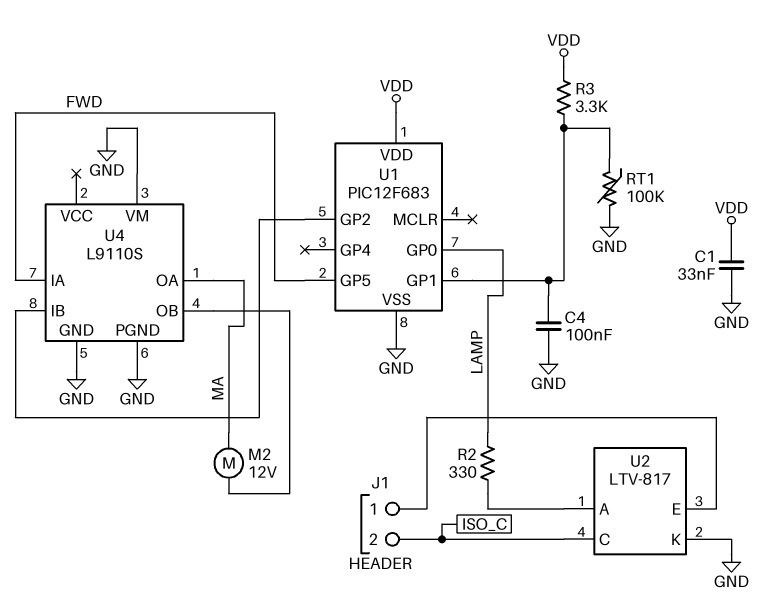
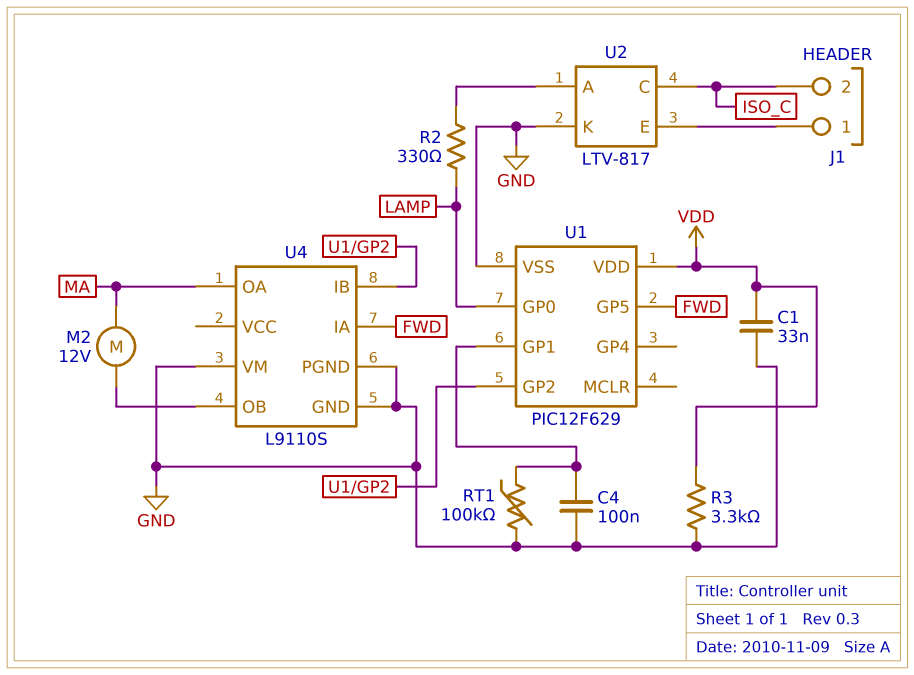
R3: 3.3k (U1/GP1, VDD) -> 3.3k (GND, VDD)
U1: PIC12F683 -> PIC12F629

